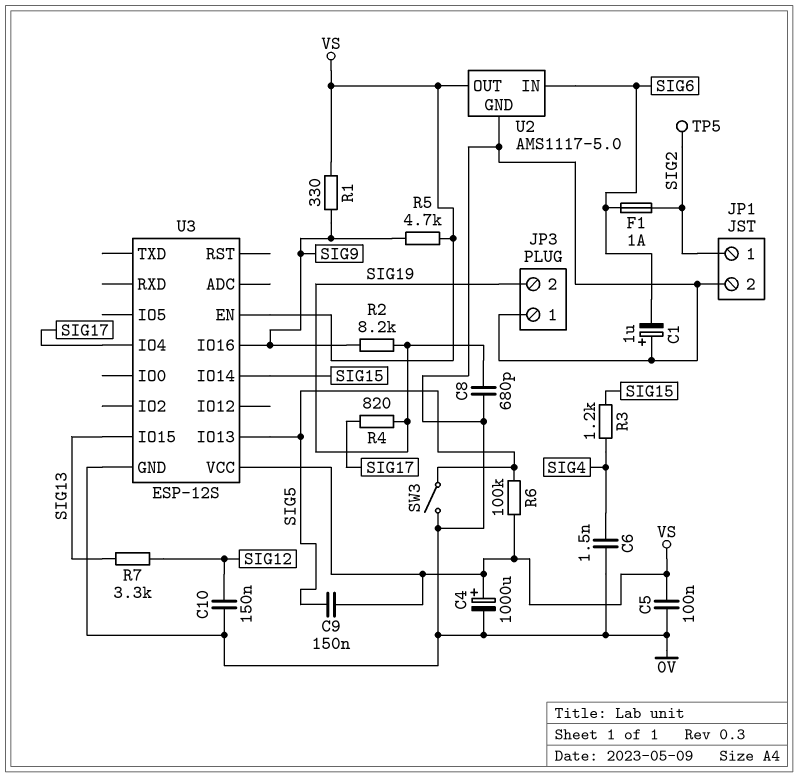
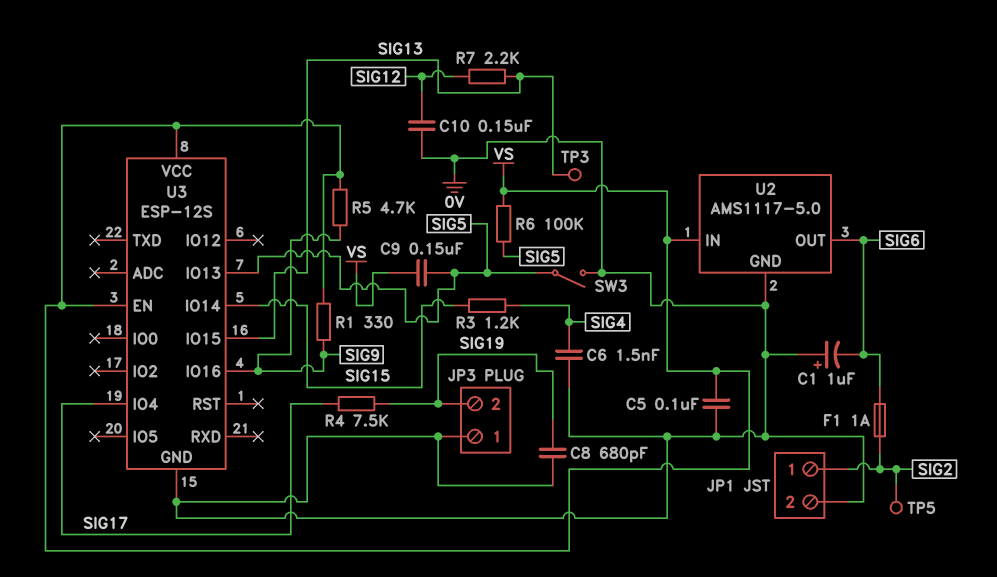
C4: 1000uF (plus VS, minus 0V) -> none
R2: 8.2k (SIG9, SIG19) -> none
R4: 820 (SIG17, SIG19) -> 7.5k (SIG17, SIG19)
R7: 3.3k (SIG12, SIG13) -> 2.2k (SIG12, SIG13)
TP3: none -> test point (SIG13)
U2 pin IN: SIG6 -> VS
U2 pin OUT: VS -> SIG6

